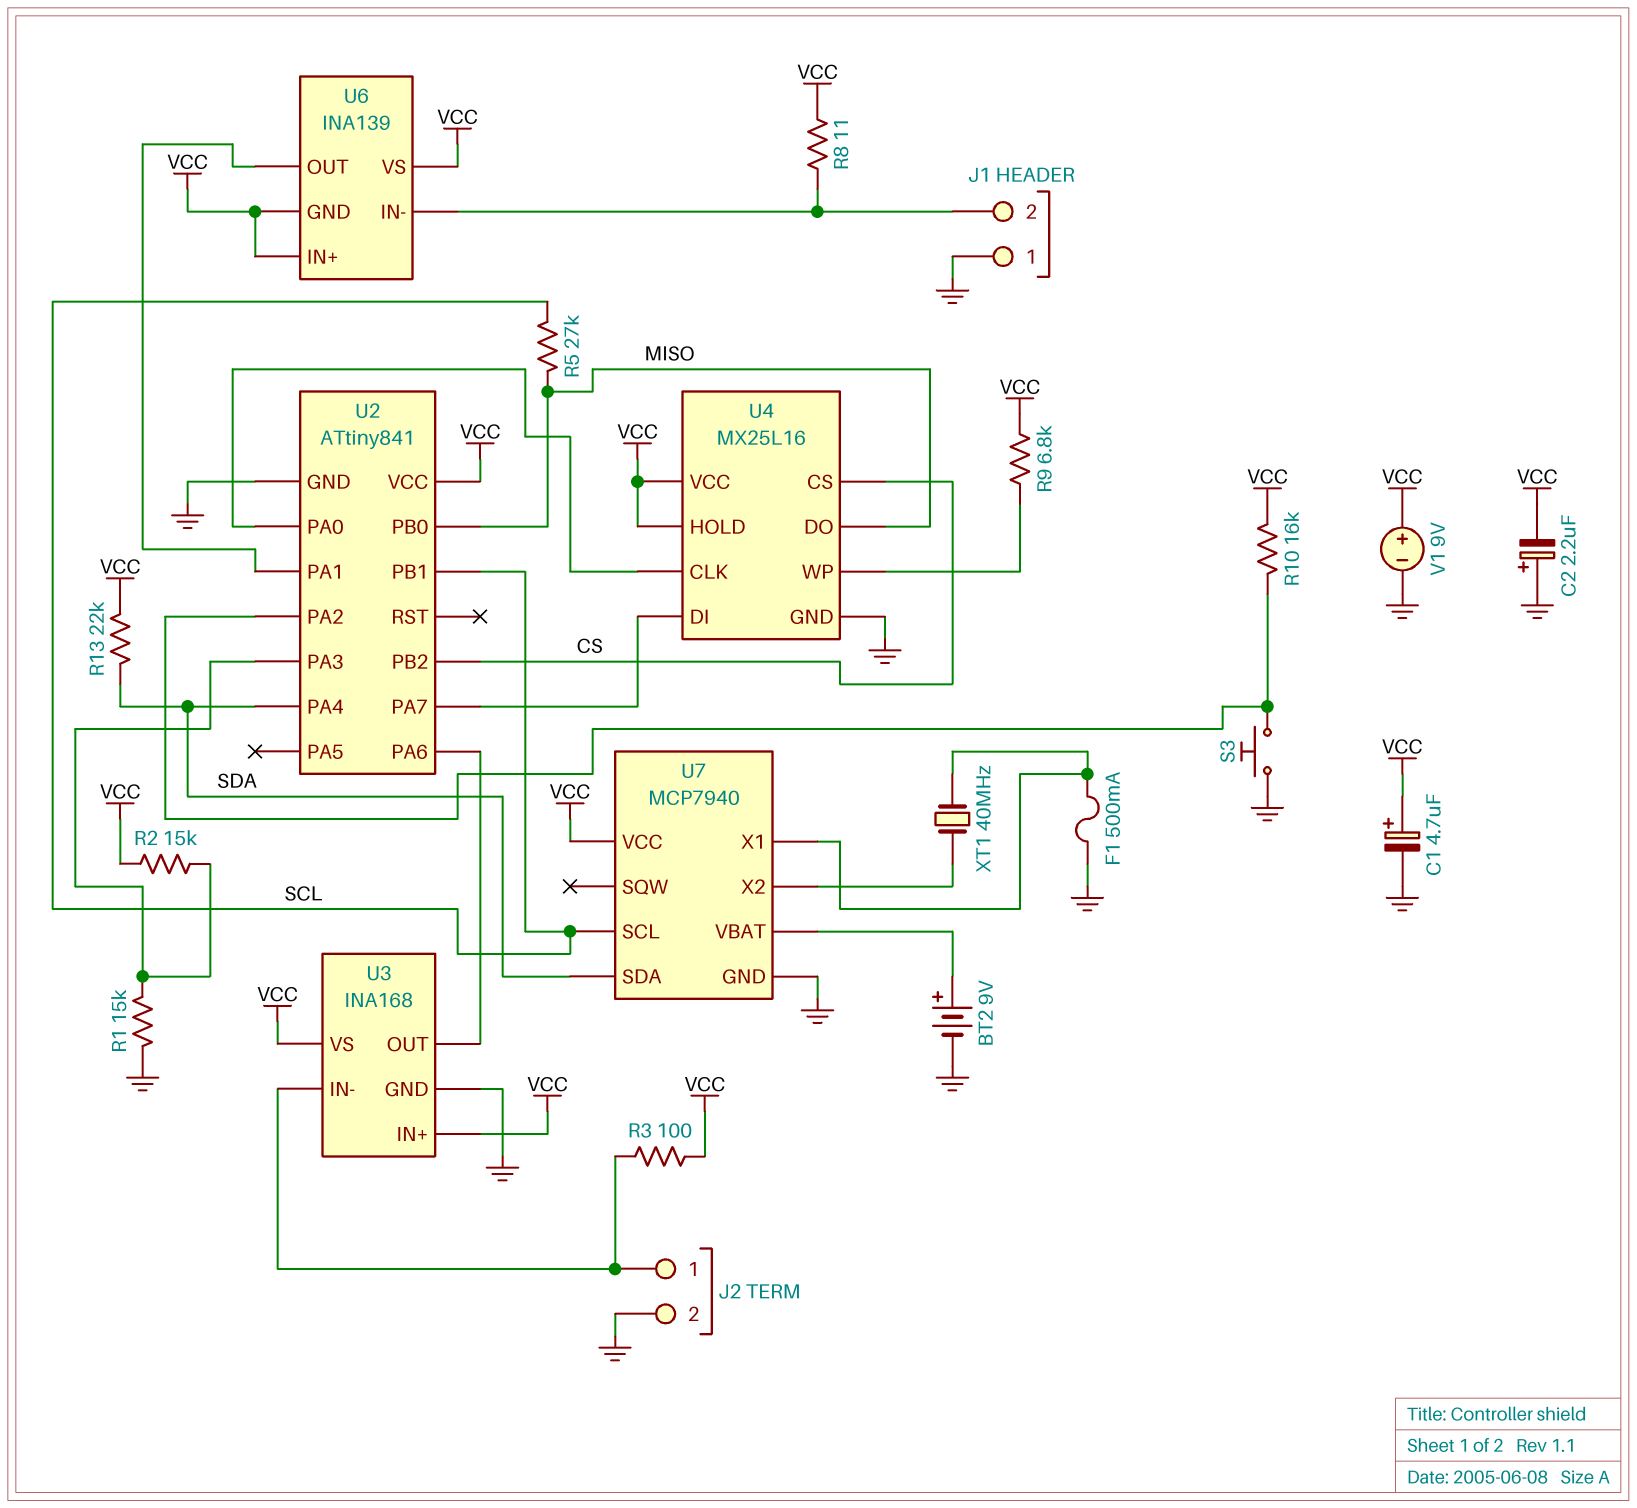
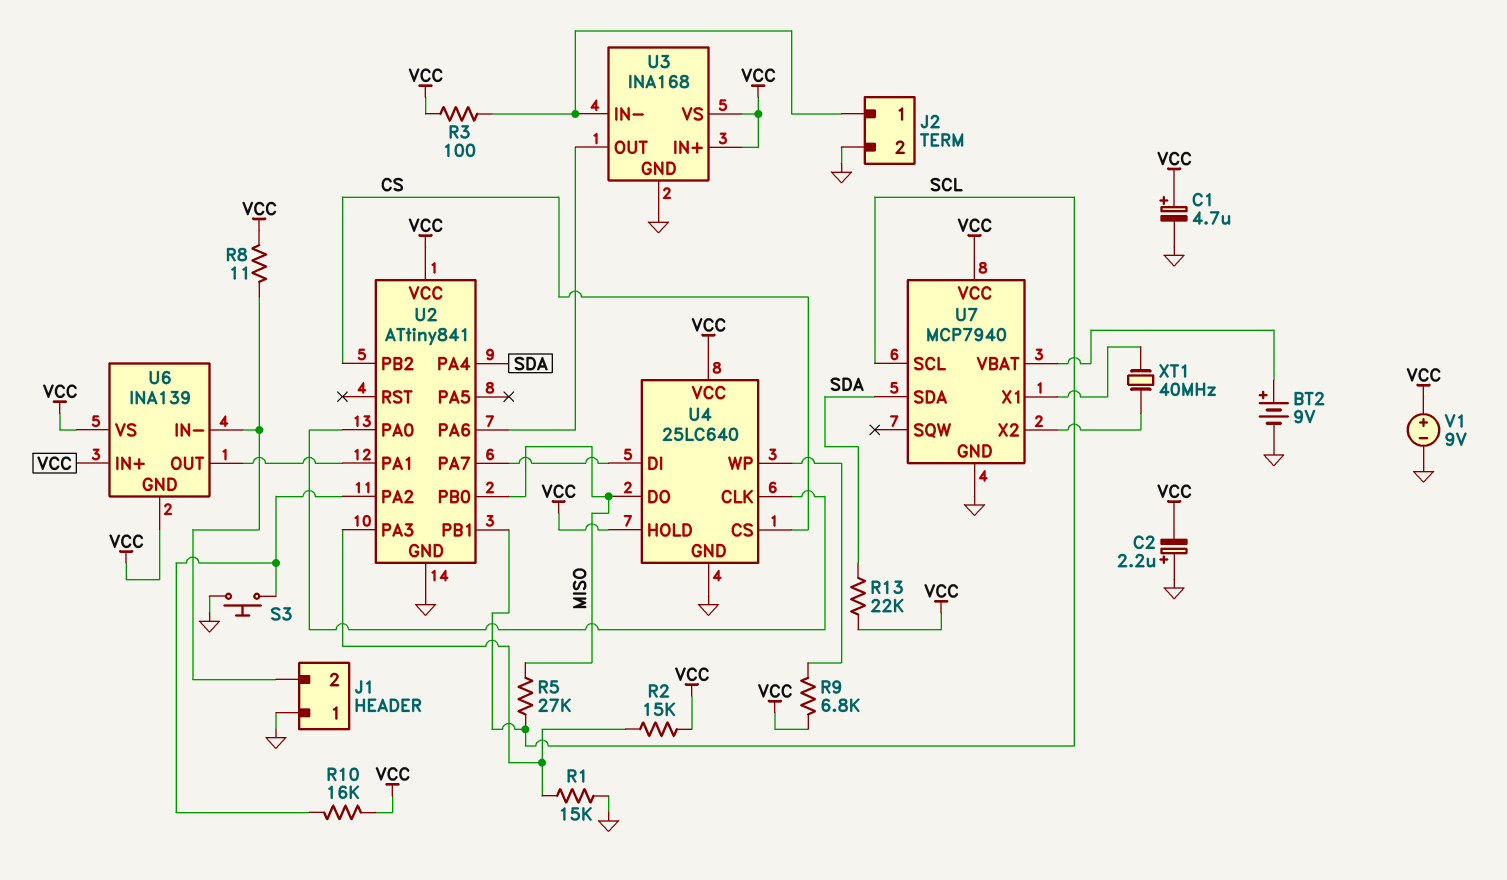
F1: 500mA (GND, U7/X1) -> none
U4: MX25L16 -> 25LC640

